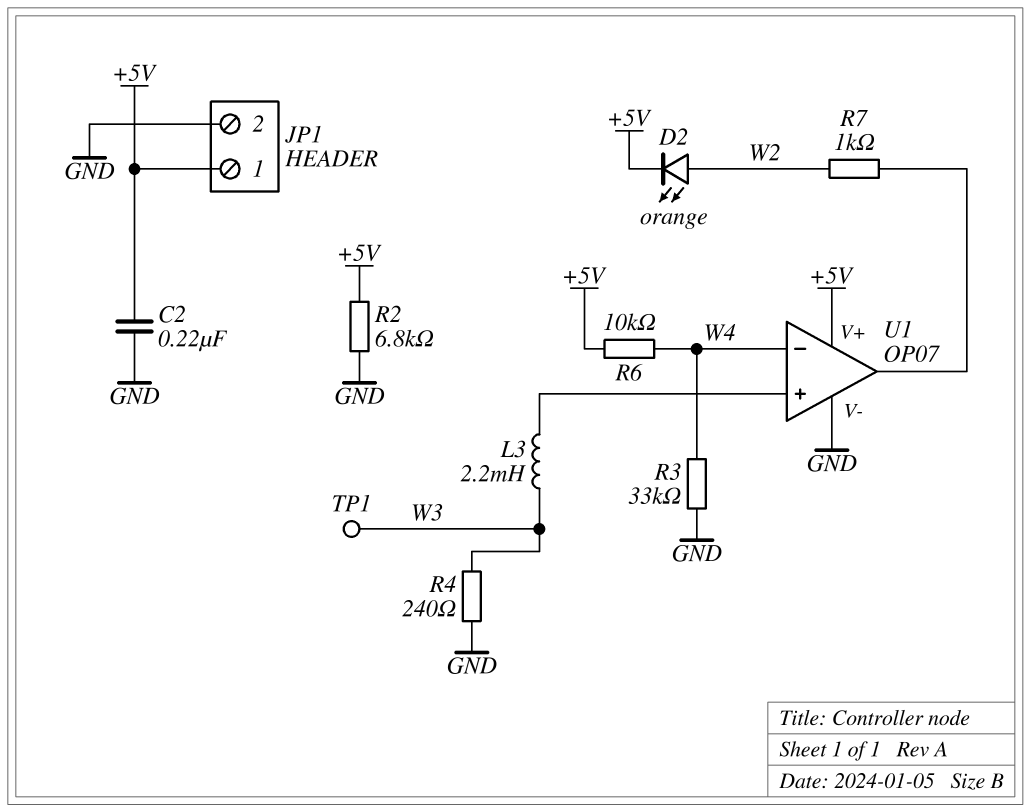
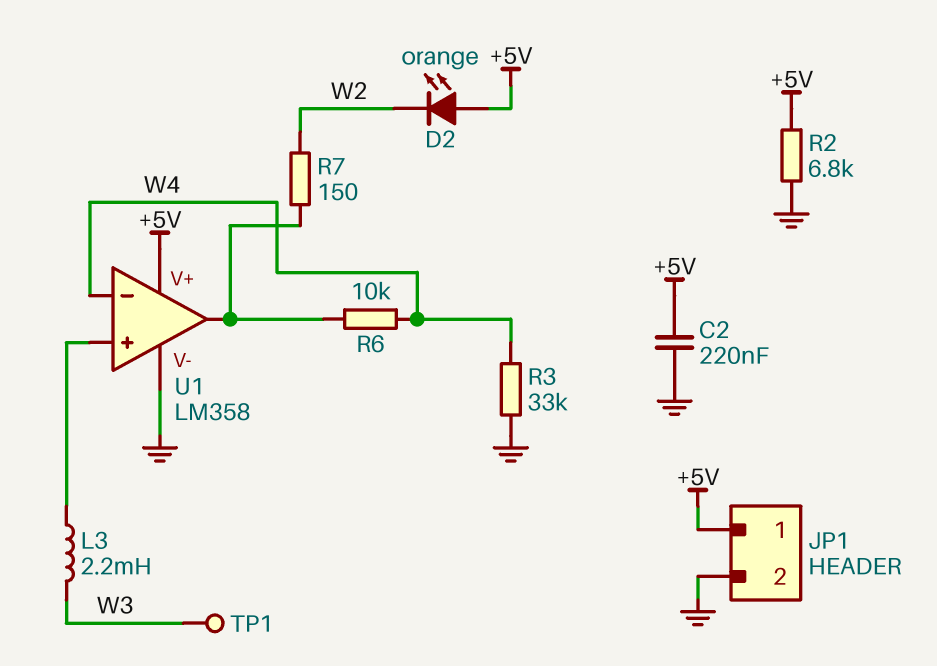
D2: LED orange (A W2, K +5V) -> LED orange (A +5V, K W2)
R4: 240 (GND, W3) -> none
R6: 10k (+5V, W4) -> 10k (U1/out, W4)
R7: 1k (U1/out, W2) -> 150 (U1/out, W2)
U1: OP07 -> LM358

